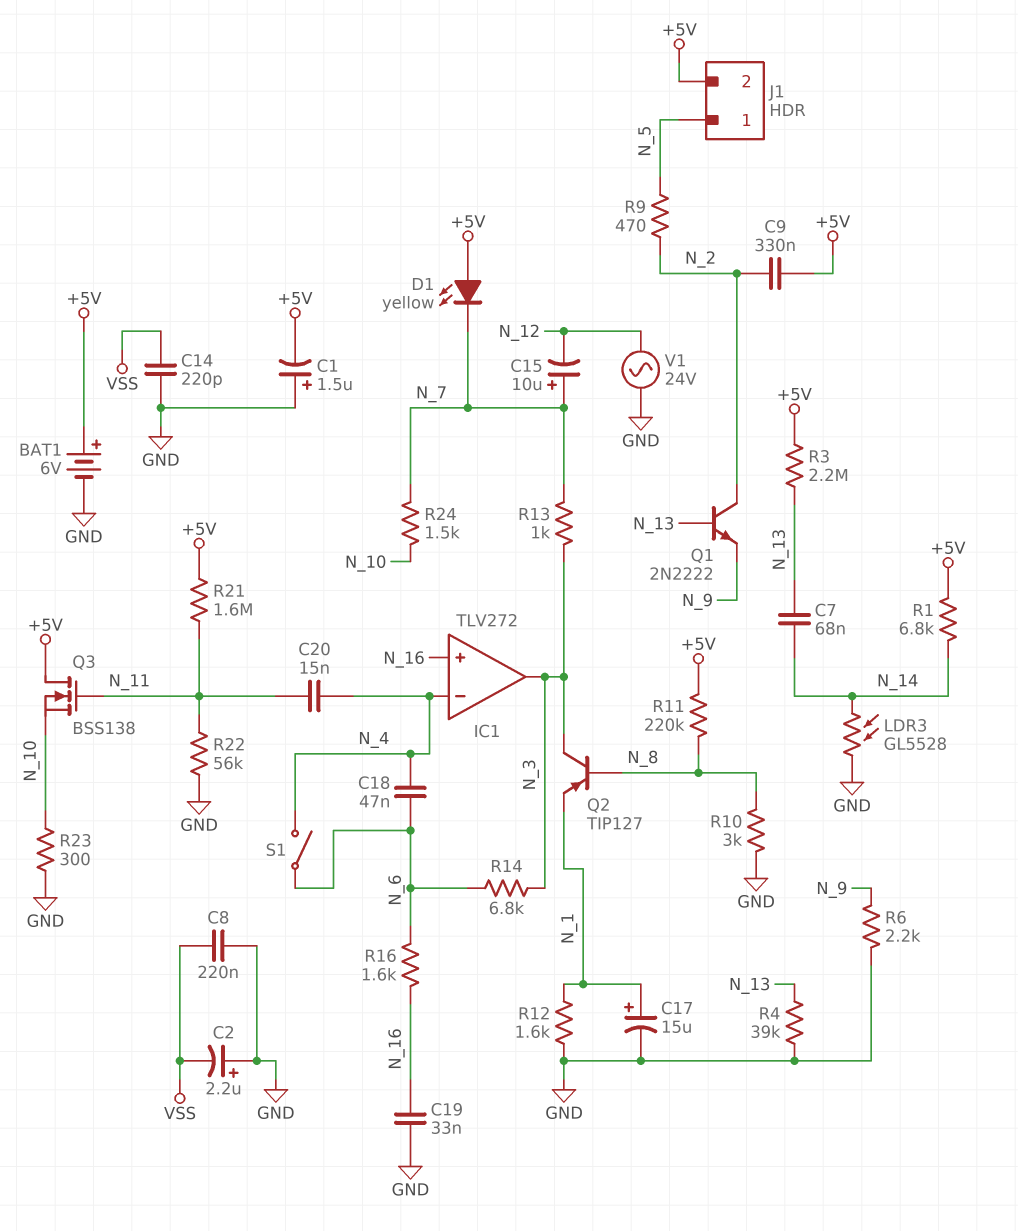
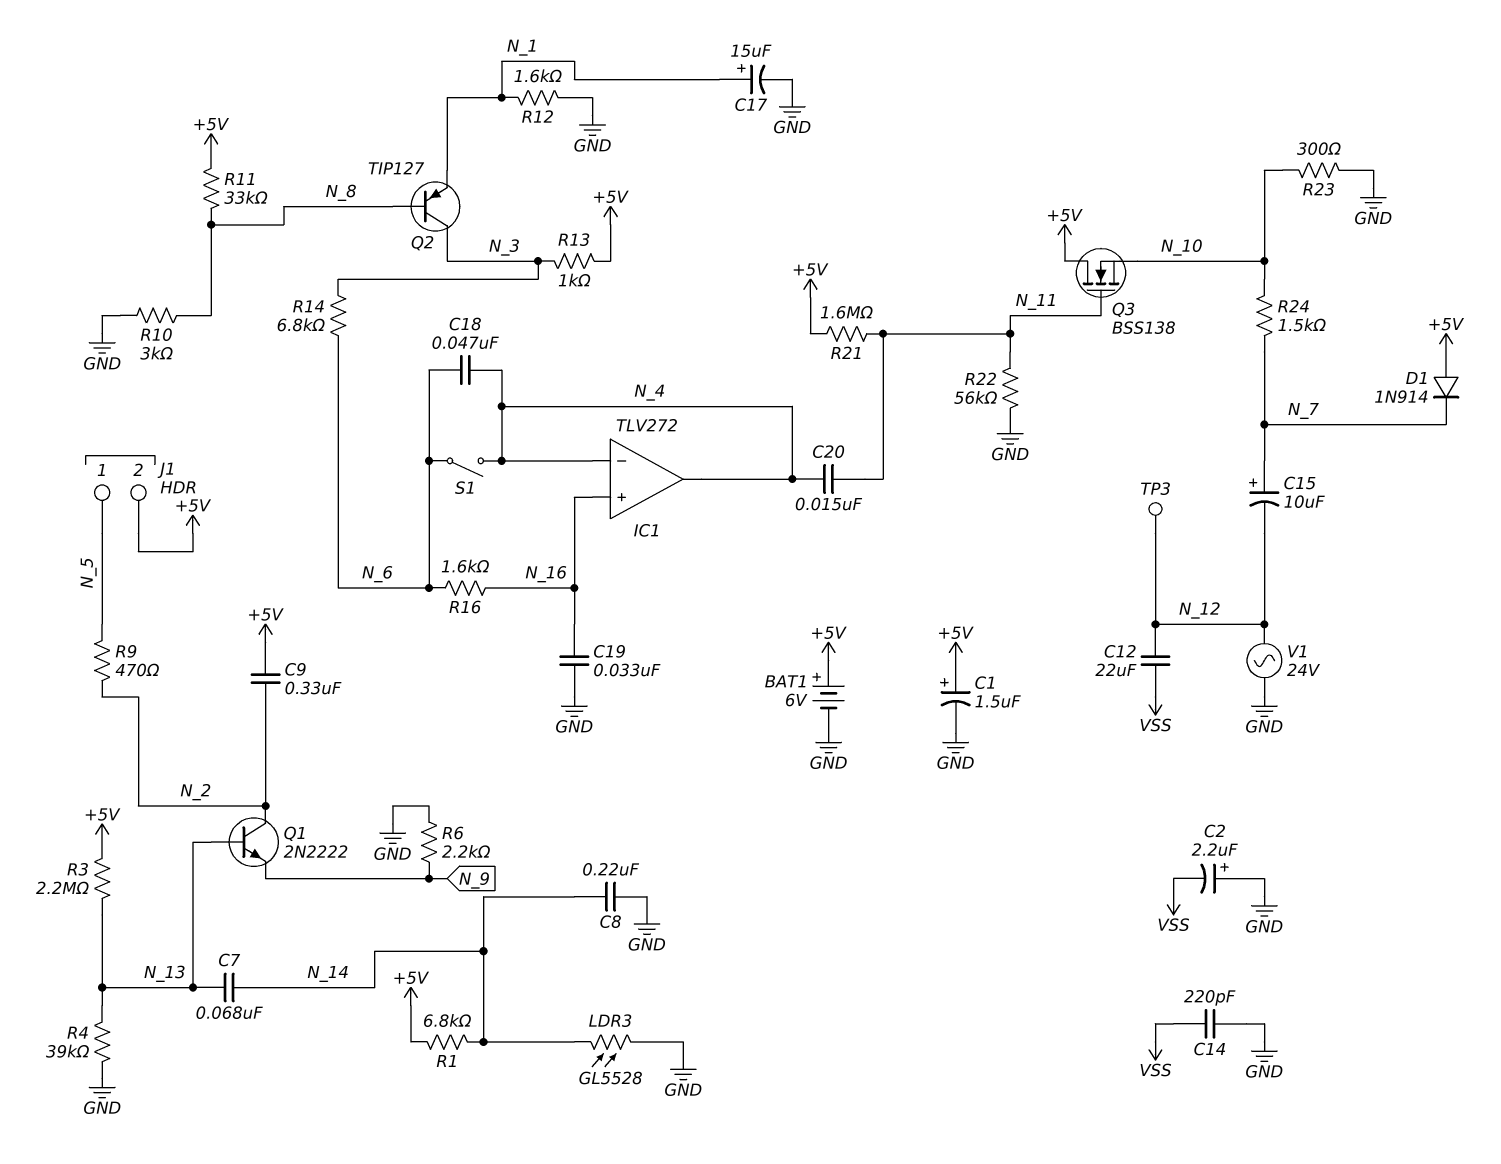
C1: 1.5uF (plus GND, minus +5V) -> 1.5uF (plus +5V, minus GND)
C8: 220nF (GND, VSS) -> 220nF (GND, N_14)
C12: none -> 22uF (N_12, VSS)
D1: LED yellow (A +5V, K N_7) -> diode 1N914 (A +5V, K N_7)
IC1 pin out: N_3 -> N_4
R11: 220k (+5V, N_8) -> 33k (+5V, N_8)
R13: 1k (N_3, N_7) -> 1k (+5V, N_3)
TP3: none -> test point (N_12)

